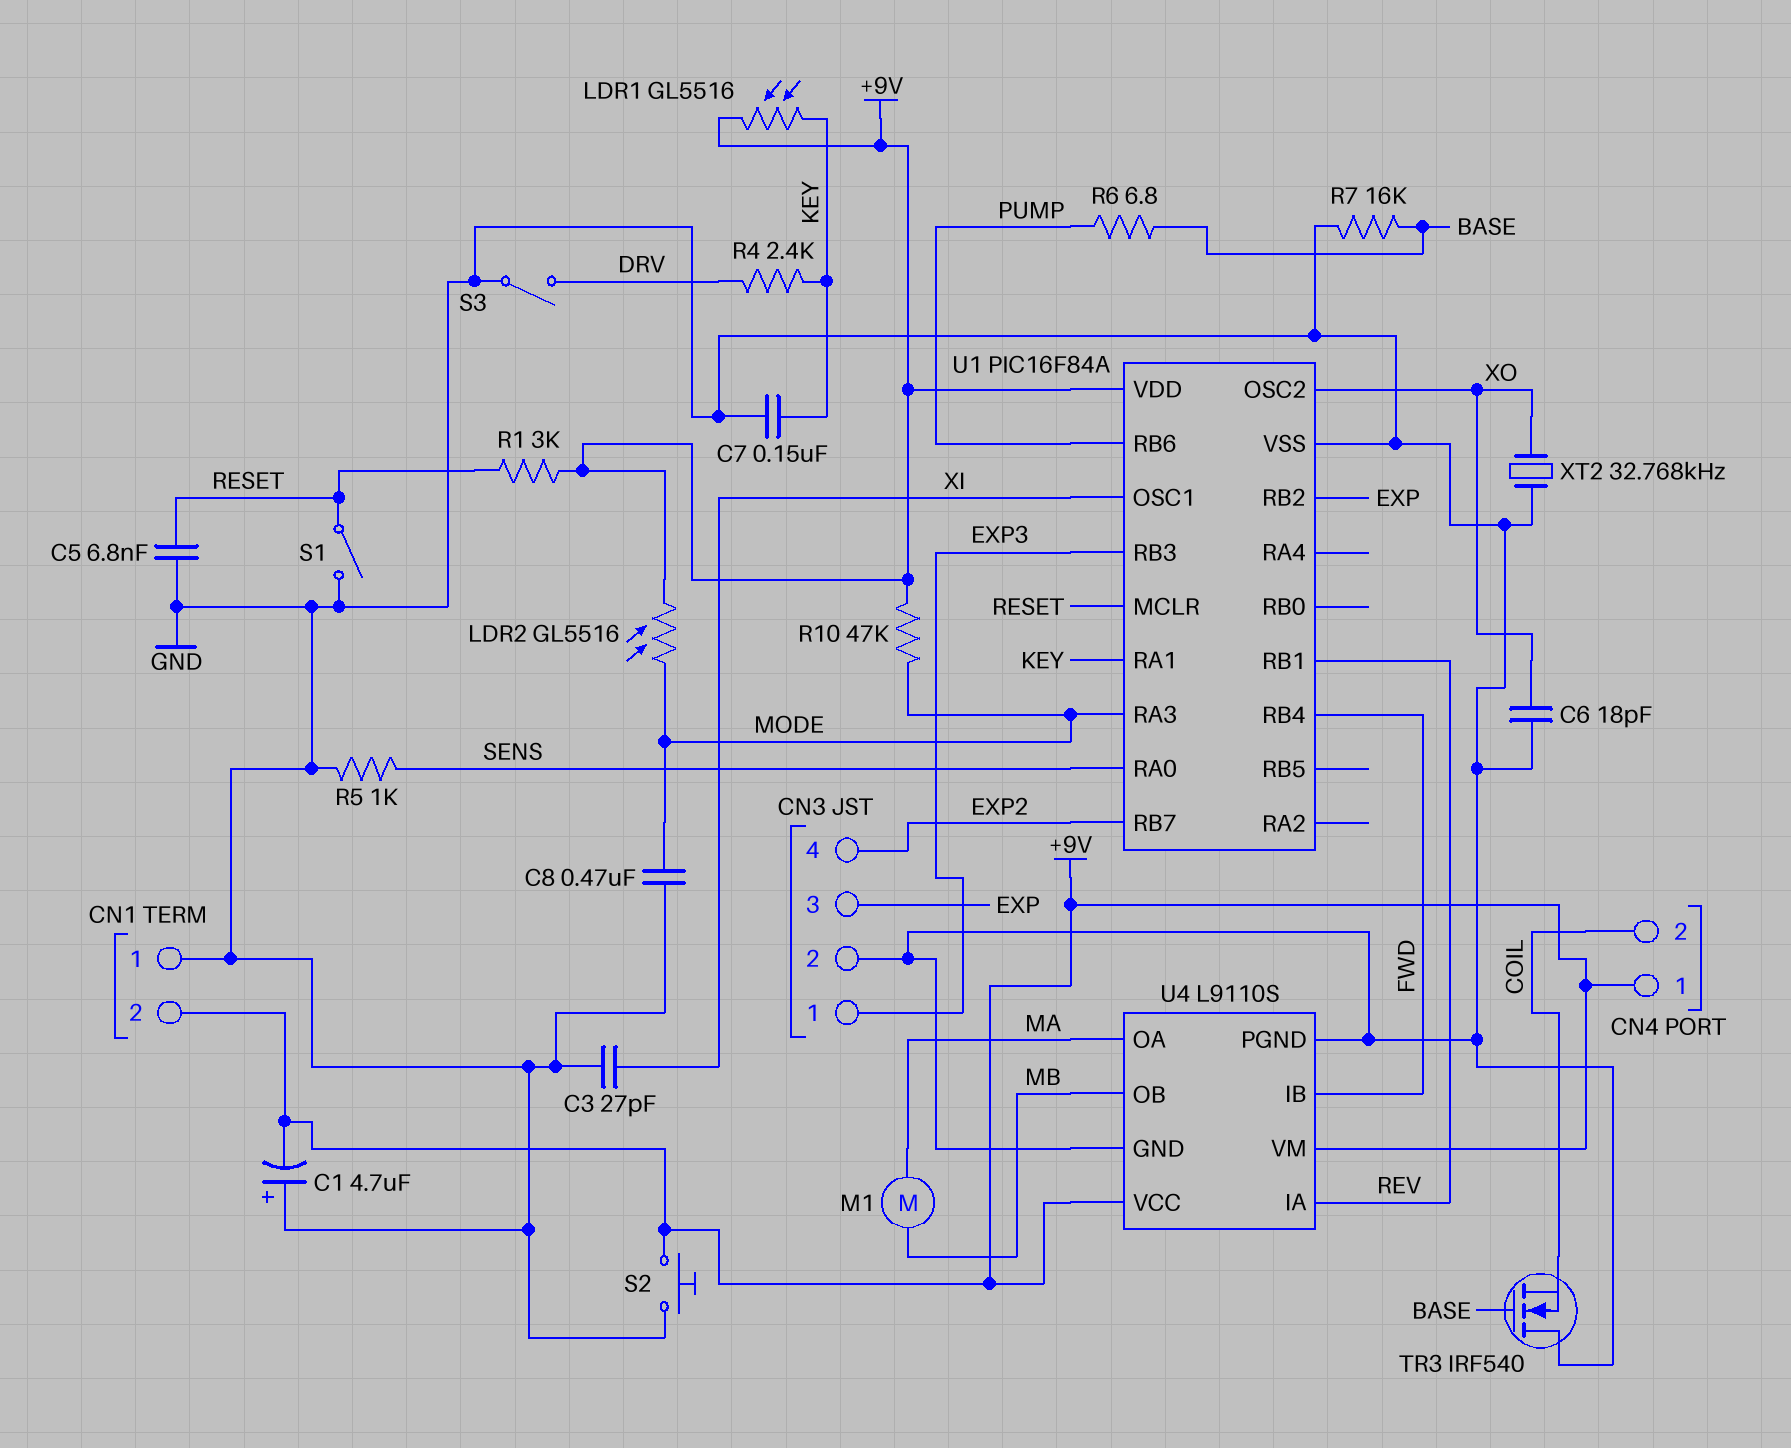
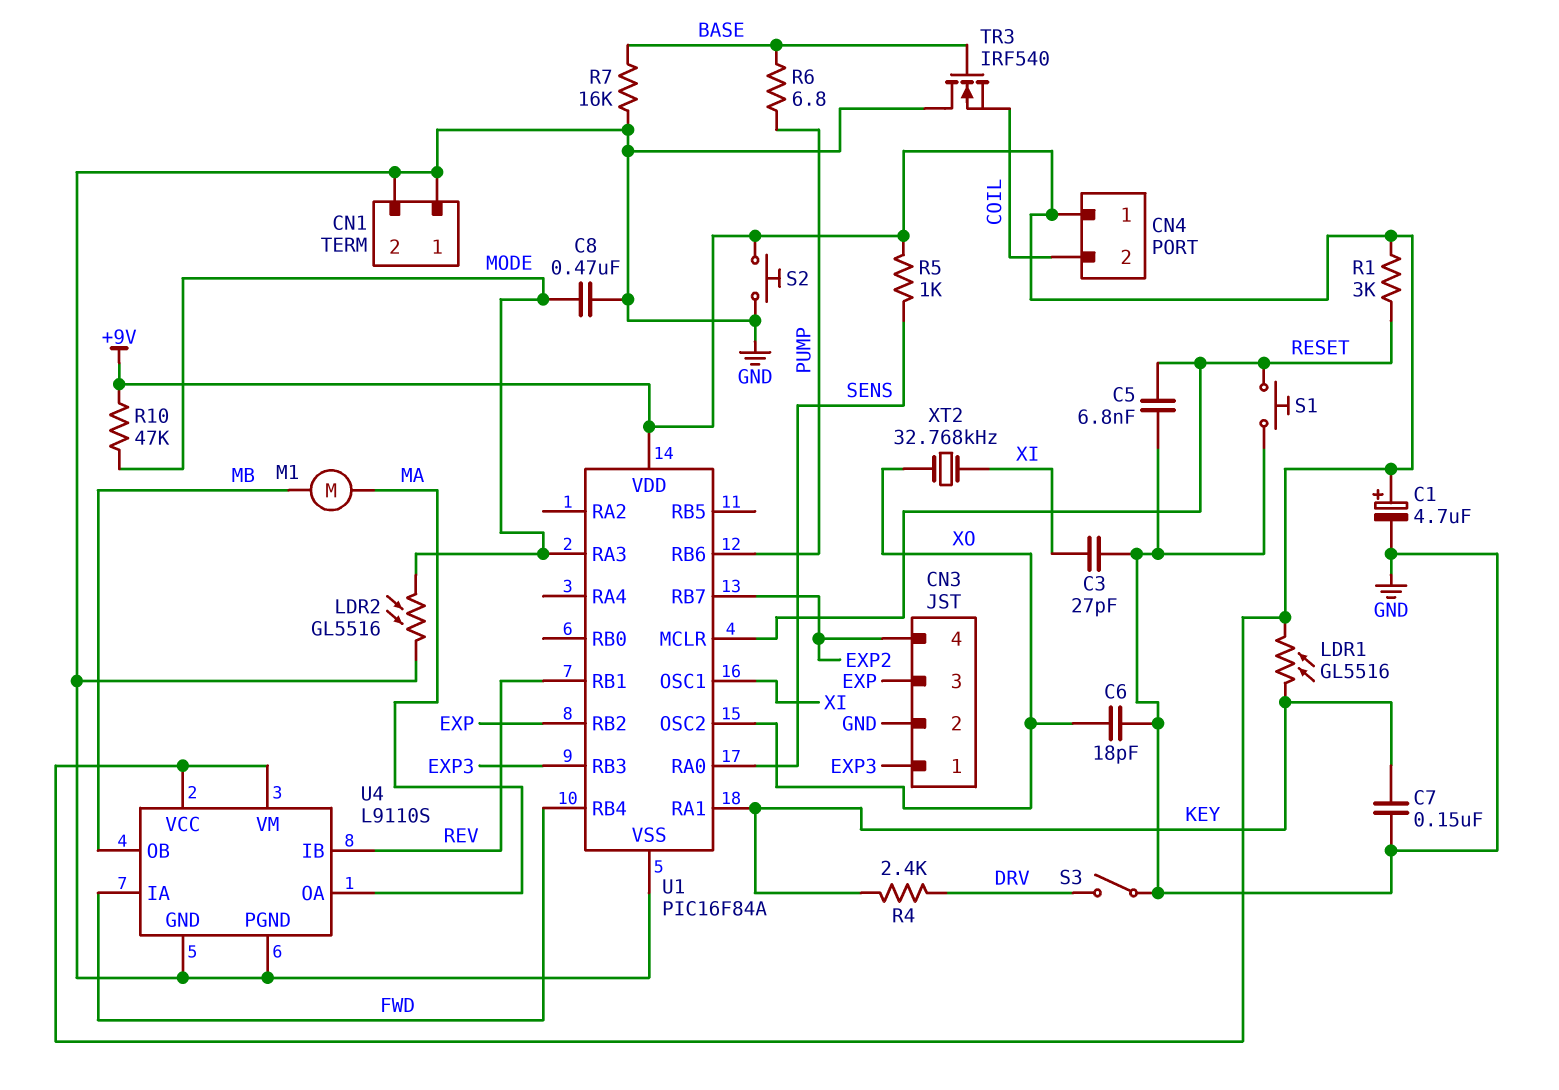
C1: 4.7uF (plus GND, minus +9V) -> 4.7uF (plus +9V, minus GND)
CN1 pin 2: +9V -> GND
LDR2: GL5516 (+9V, MODE) -> GL5516 (GND, MODE)
R5: 1k (GND, SENS) -> 1k (+9V, SENS)
S1: switch (GND, RESET) -> button (GND, RESET)
U4 pin IA: REV -> FWD
U4 pin IB: FWD -> REV
XT2: 32.768kHz (GND, XO) -> 32.768kHz (XI, XO)

